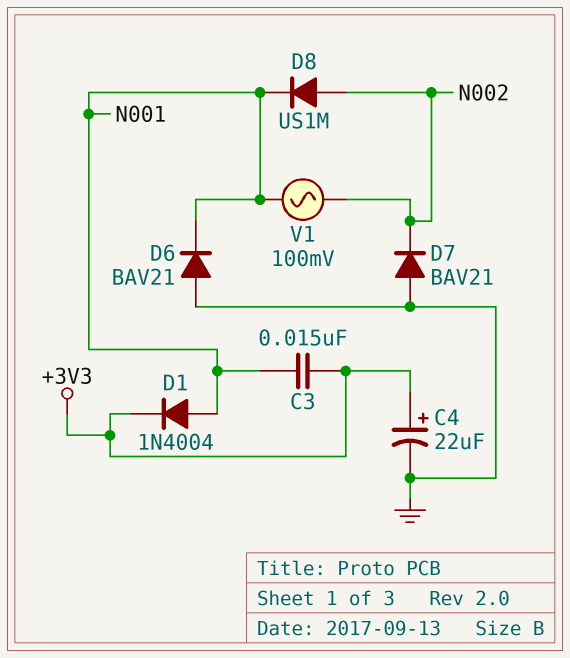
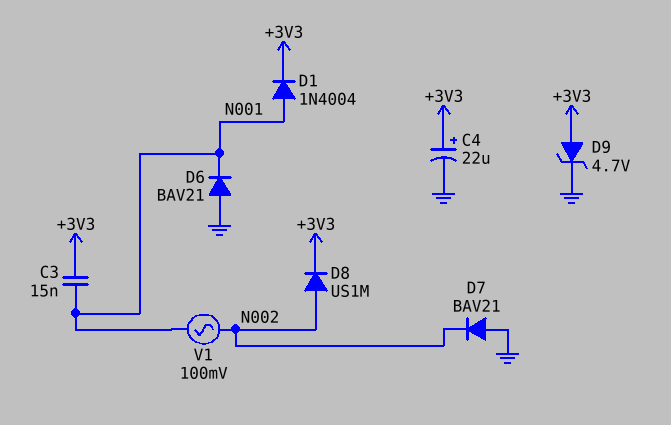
D8: diode US1M (A N002, K N001) -> diode US1M (A N002, K +3V3)
D9: none -> zener 4.7V (A +3V3, K GND)

